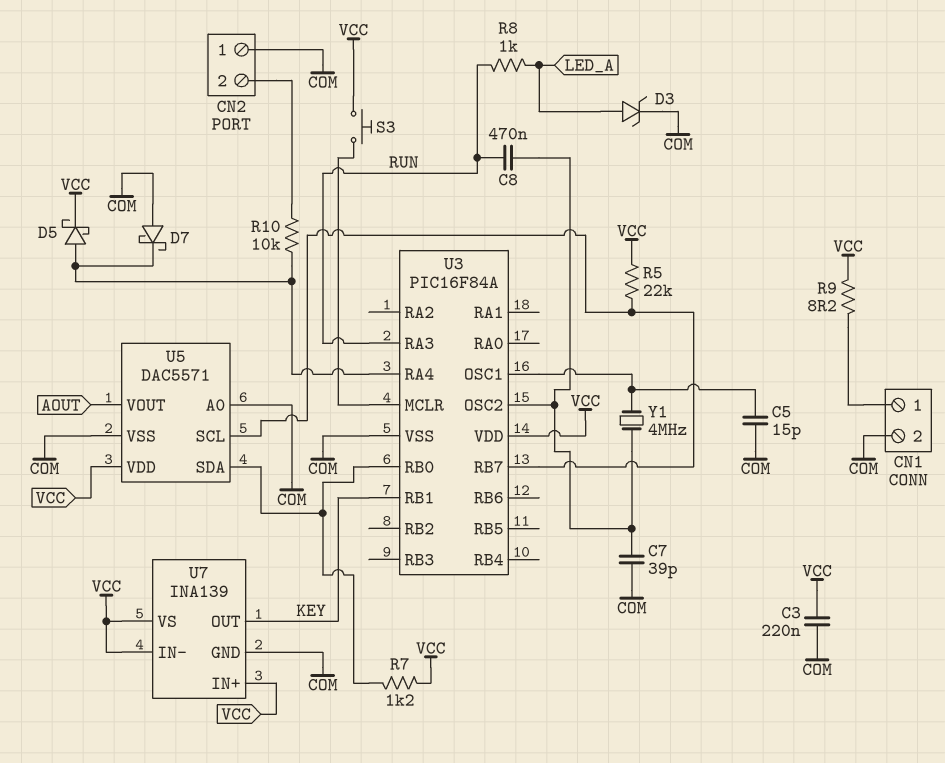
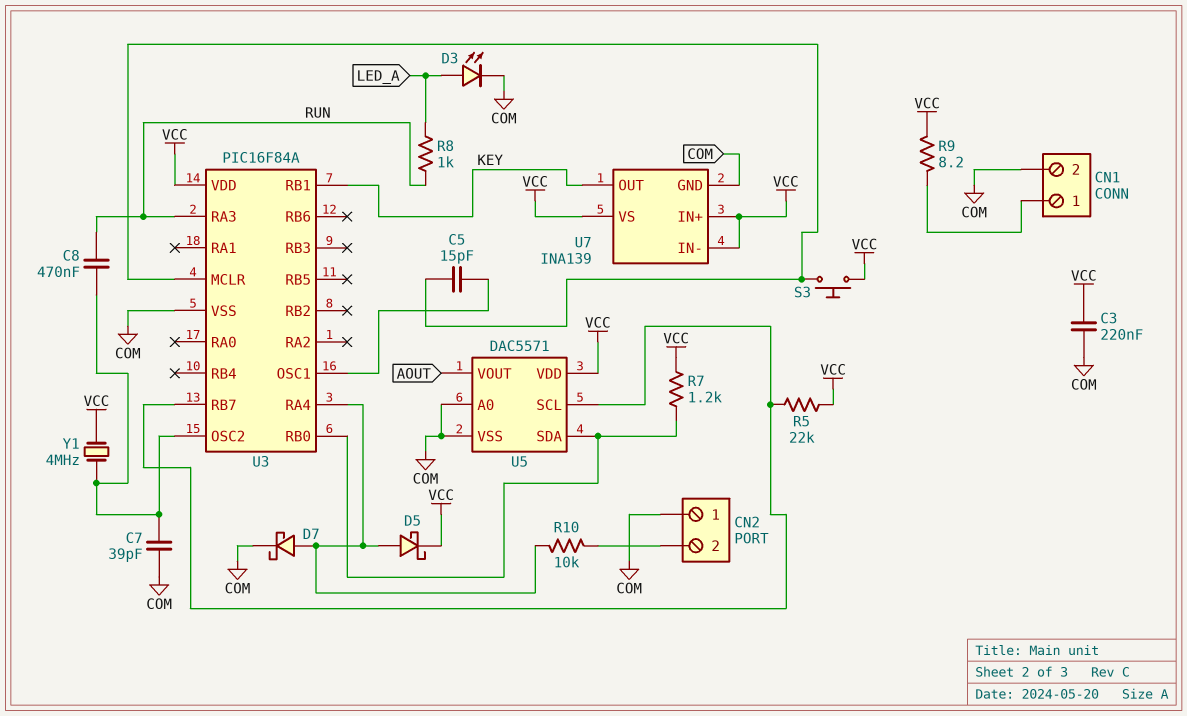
C5: 15pF (COM, U3/OSC1) -> 15pF (U3/MCLR, U3/OSC1)
D3: zener (A LED_A, K COM) -> LED (A LED_A, K COM)
D7: schottky (A COM, K U3/RA4) -> schottky (A U3/RA4, K COM)
Y1: 4MHz (U3/OSC1, U3/OSC2) -> 4MHz (U3/OSC2, VCC)

